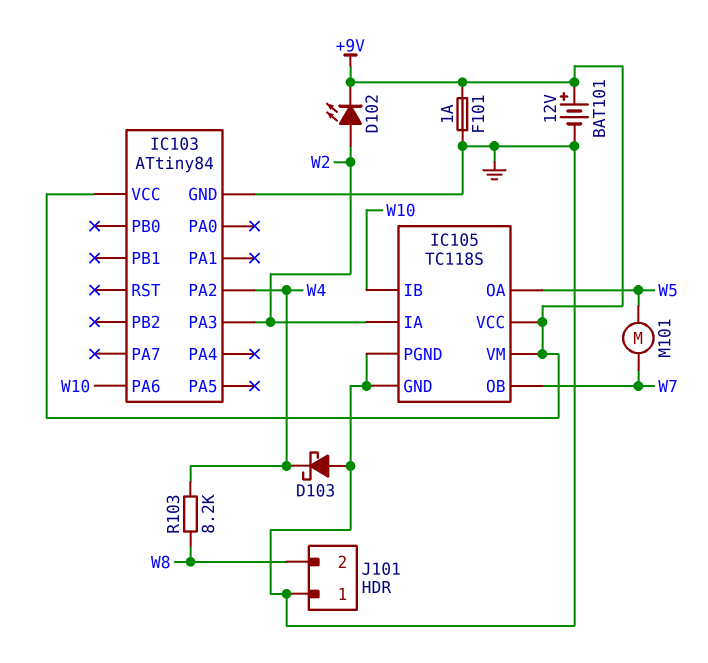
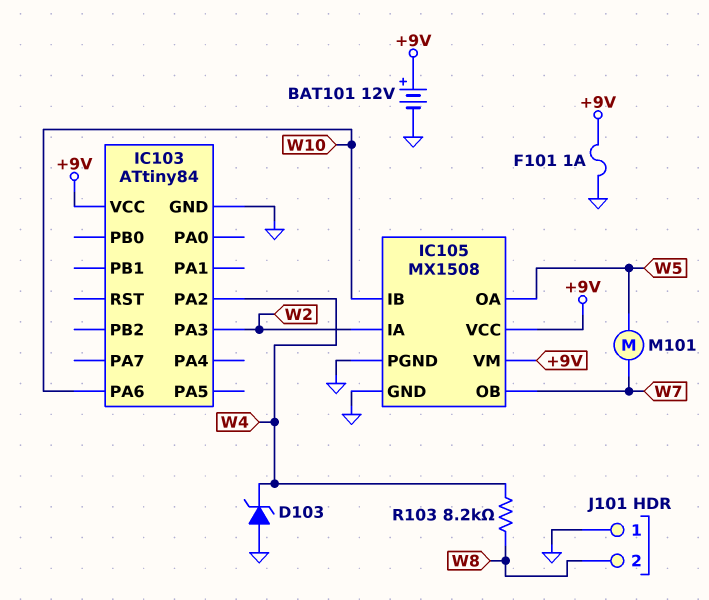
D102: LED (A W2, K +9V) -> none
D103: schottky (A GND, K W4) -> zener (A GND, K W4)
IC105: TC118S -> MX1508

